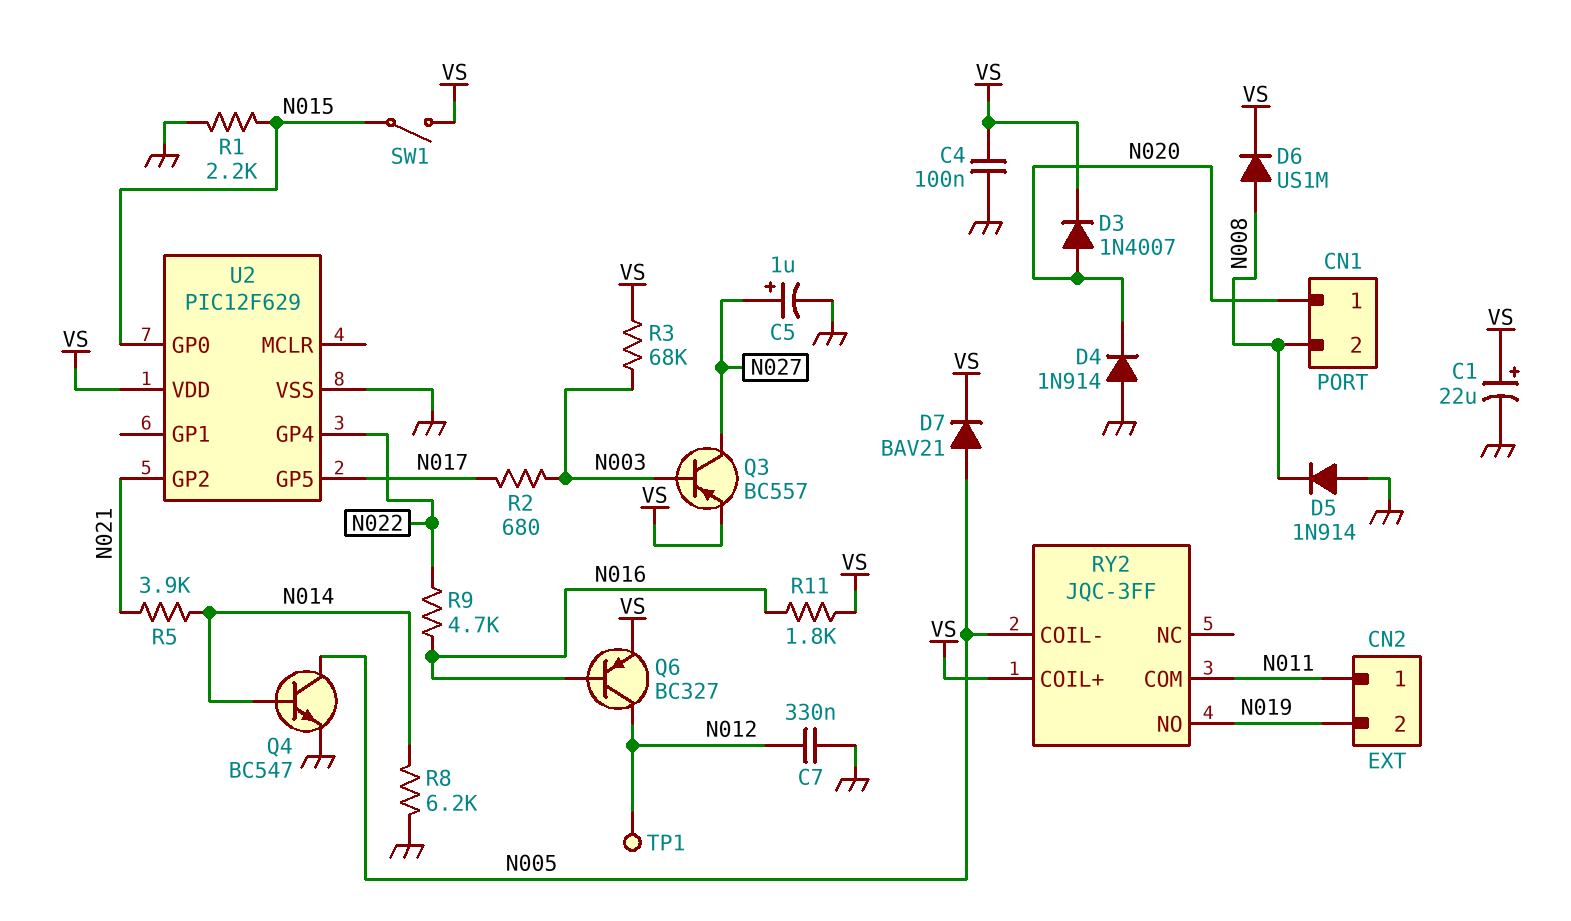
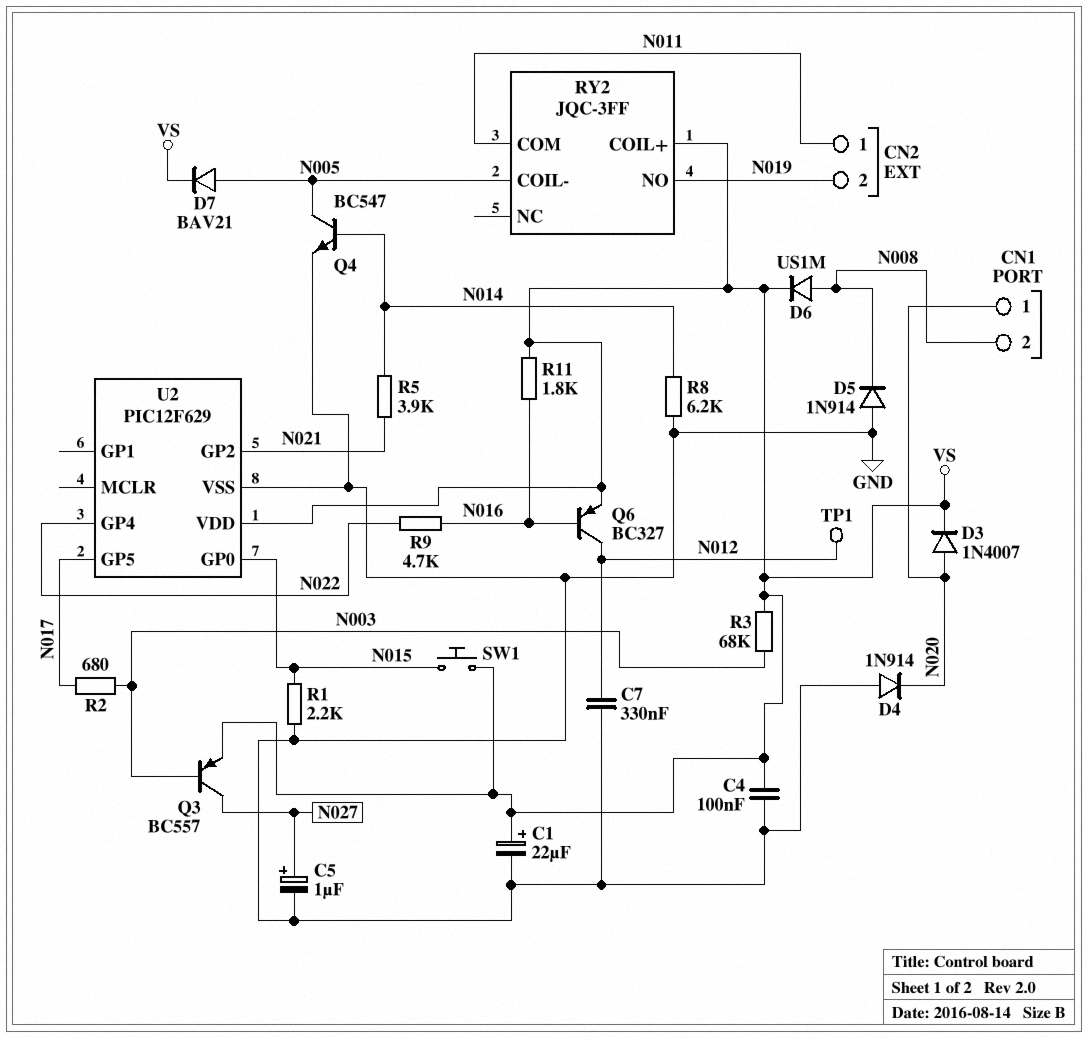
SW1: switch (N015, VS) -> button (N015, VS)

